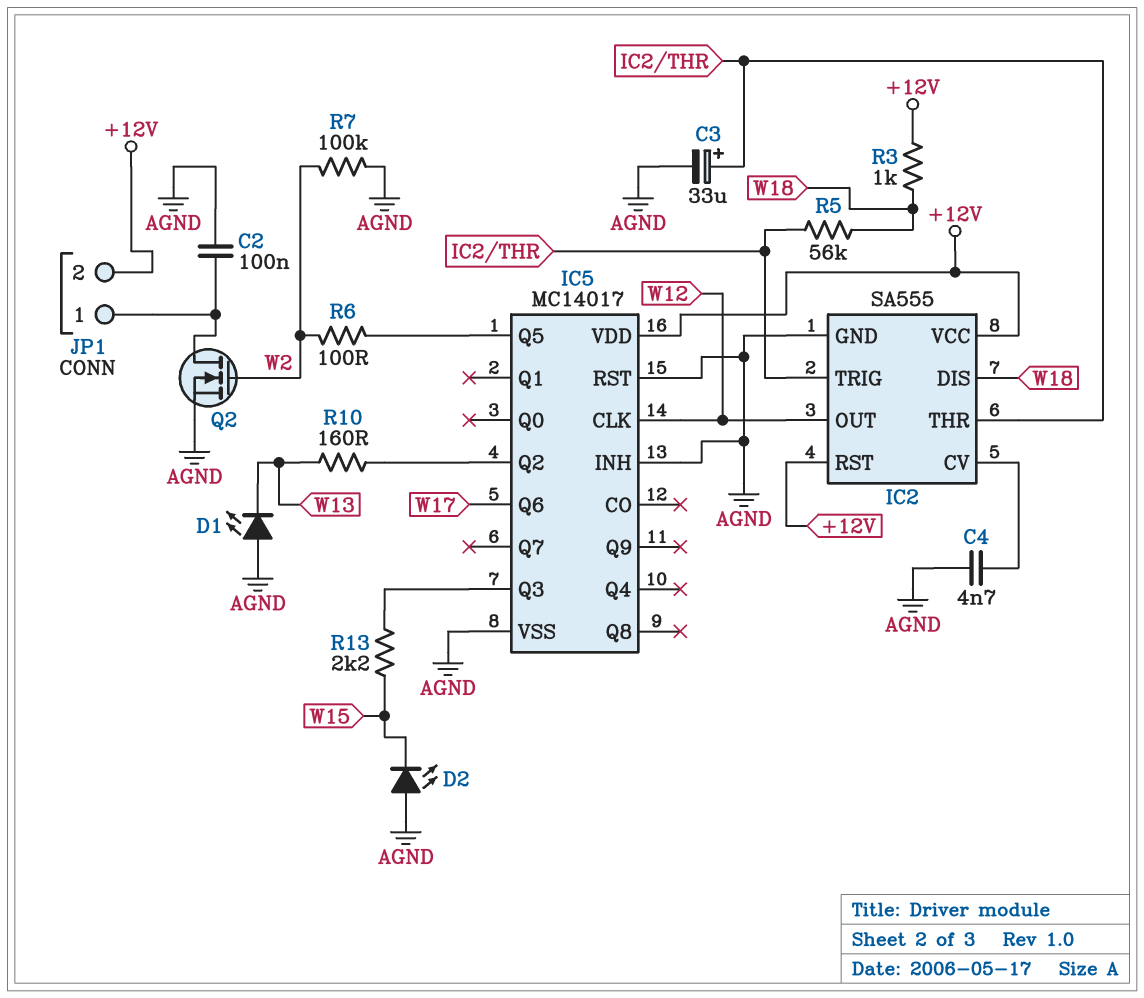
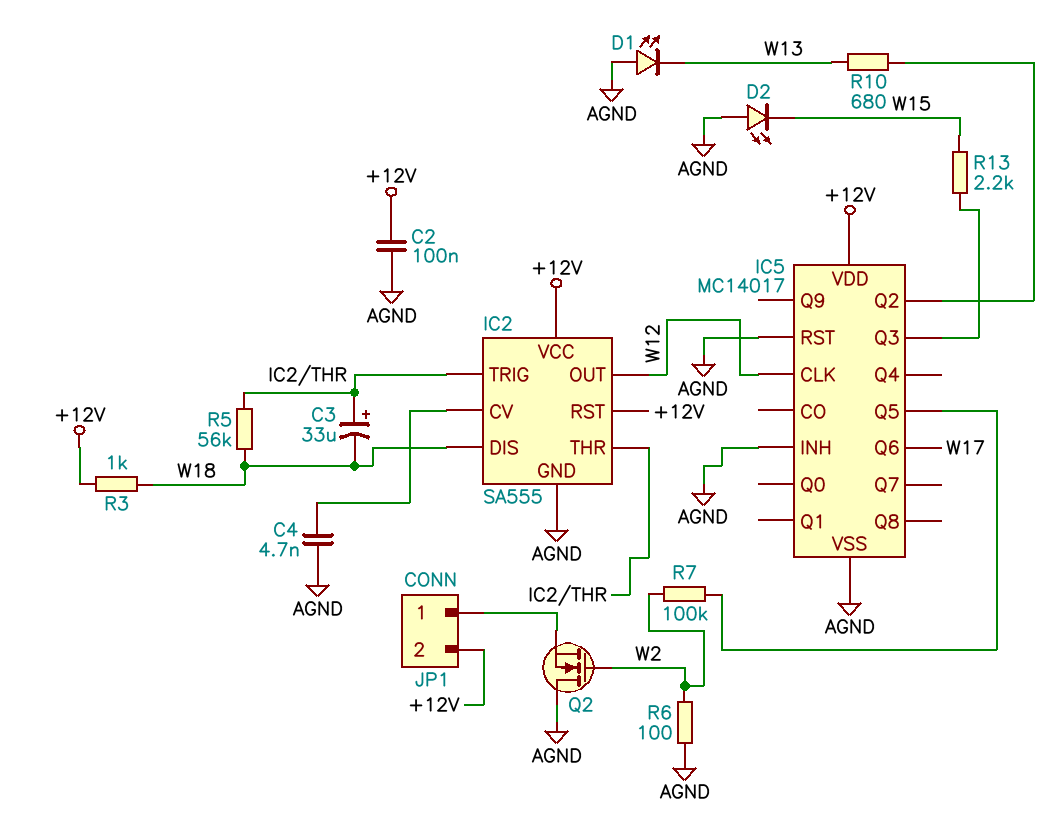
C2: 100nF (AGND, JP1/1) -> 100nF (+12V, AGND)
C3: 33uF (plus IC2/THR, minus AGND) -> 33uF (plus IC2/THR, minus W18)
Q2: NMOS (G W2, D JP1/1, S AGND) -> NMOS (G W2, D AGND, S JP1/1)
R6: 100 (IC5/Q5, W2) -> 100 (AGND, W2)
R7: 100k (AGND, W2) -> 100k (IC5/Q5, W2)
R10: 160 (IC5/Q2, W13) -> 680 (IC5/Q2, W13)

